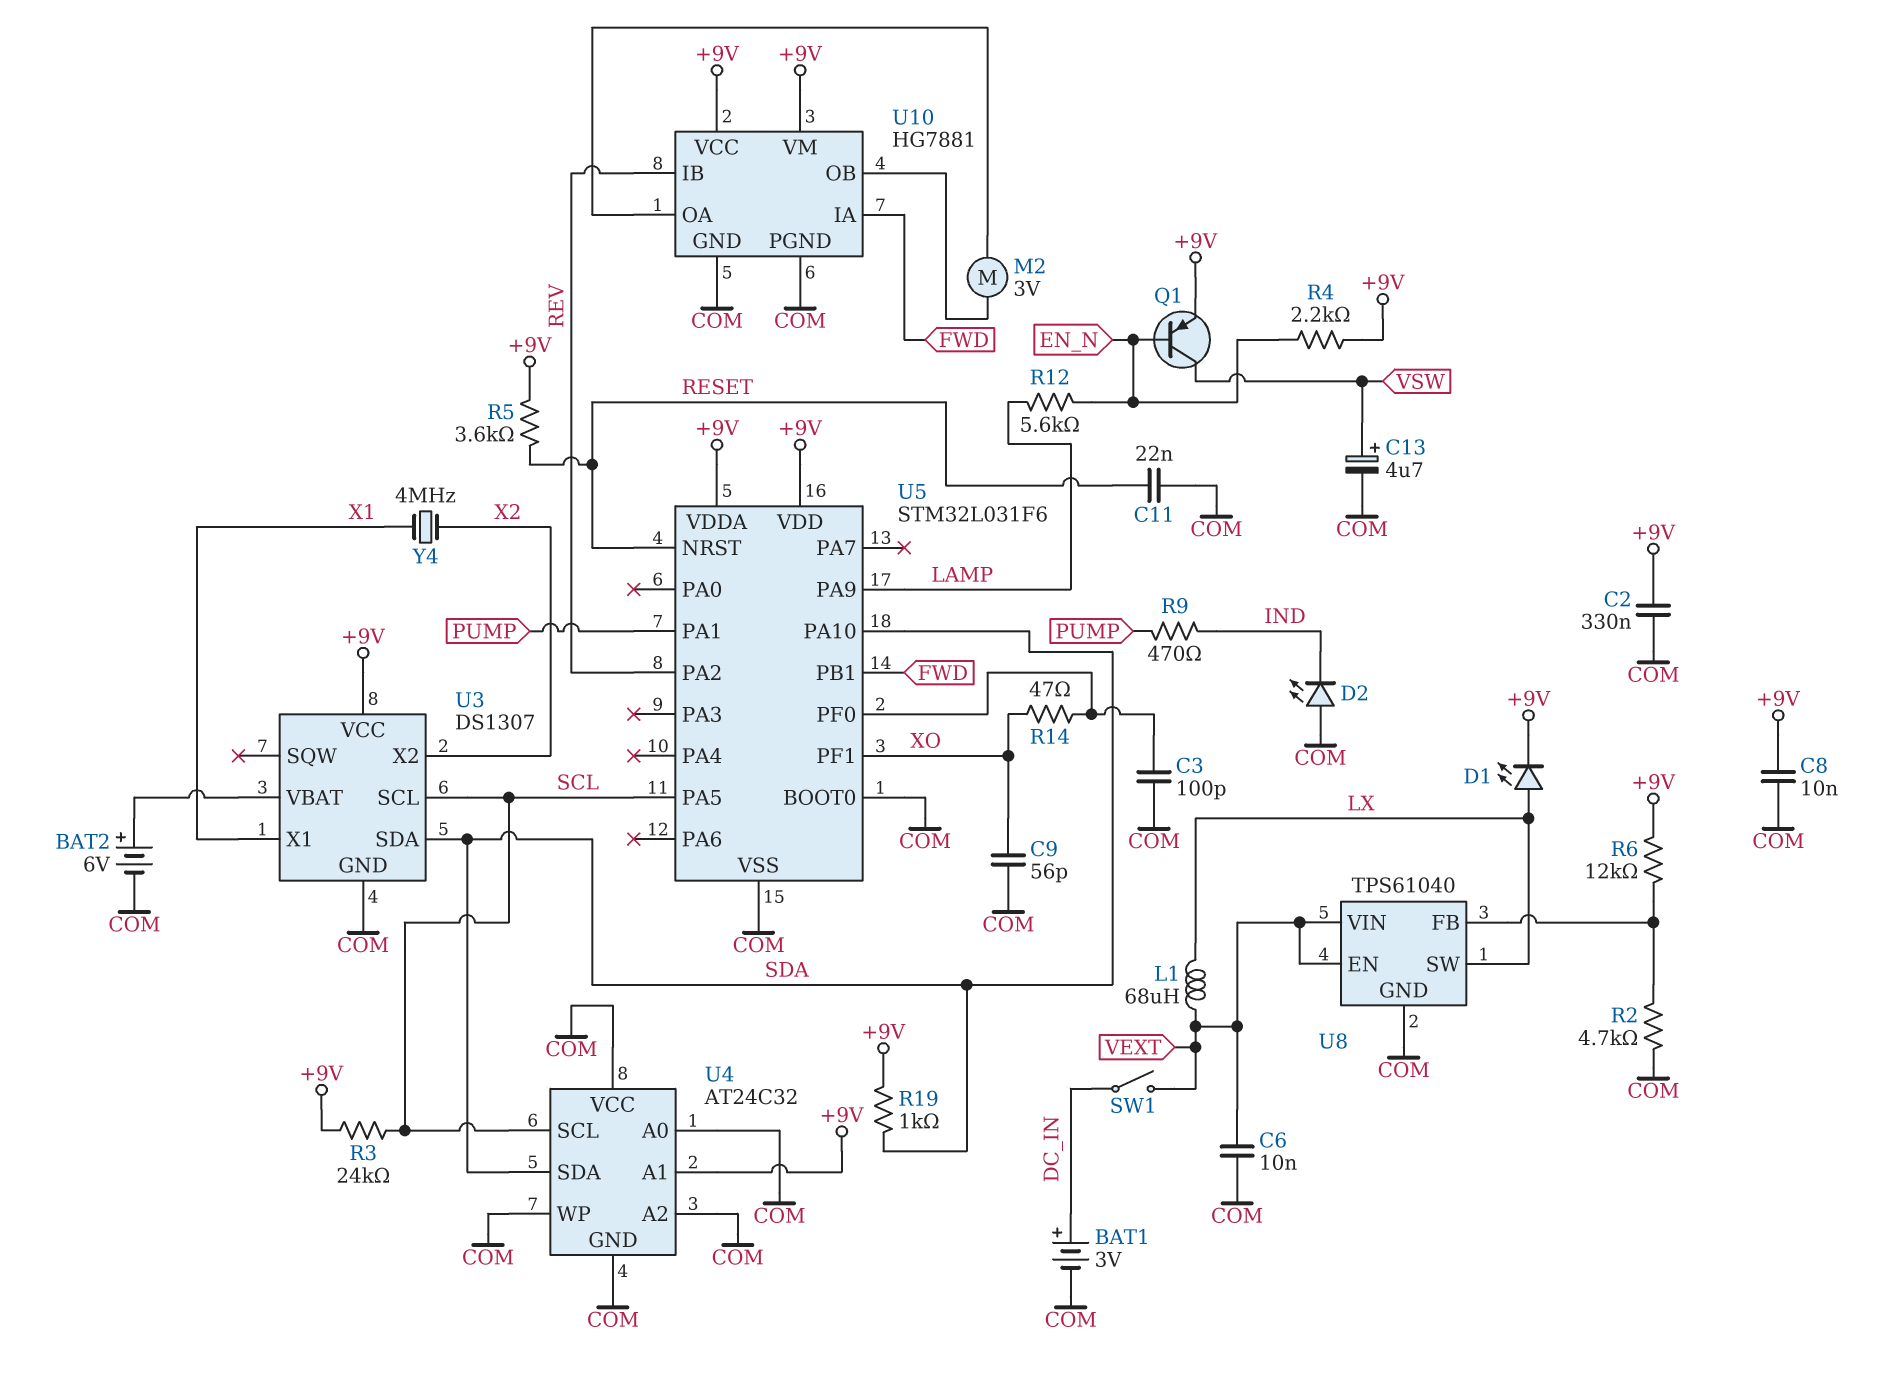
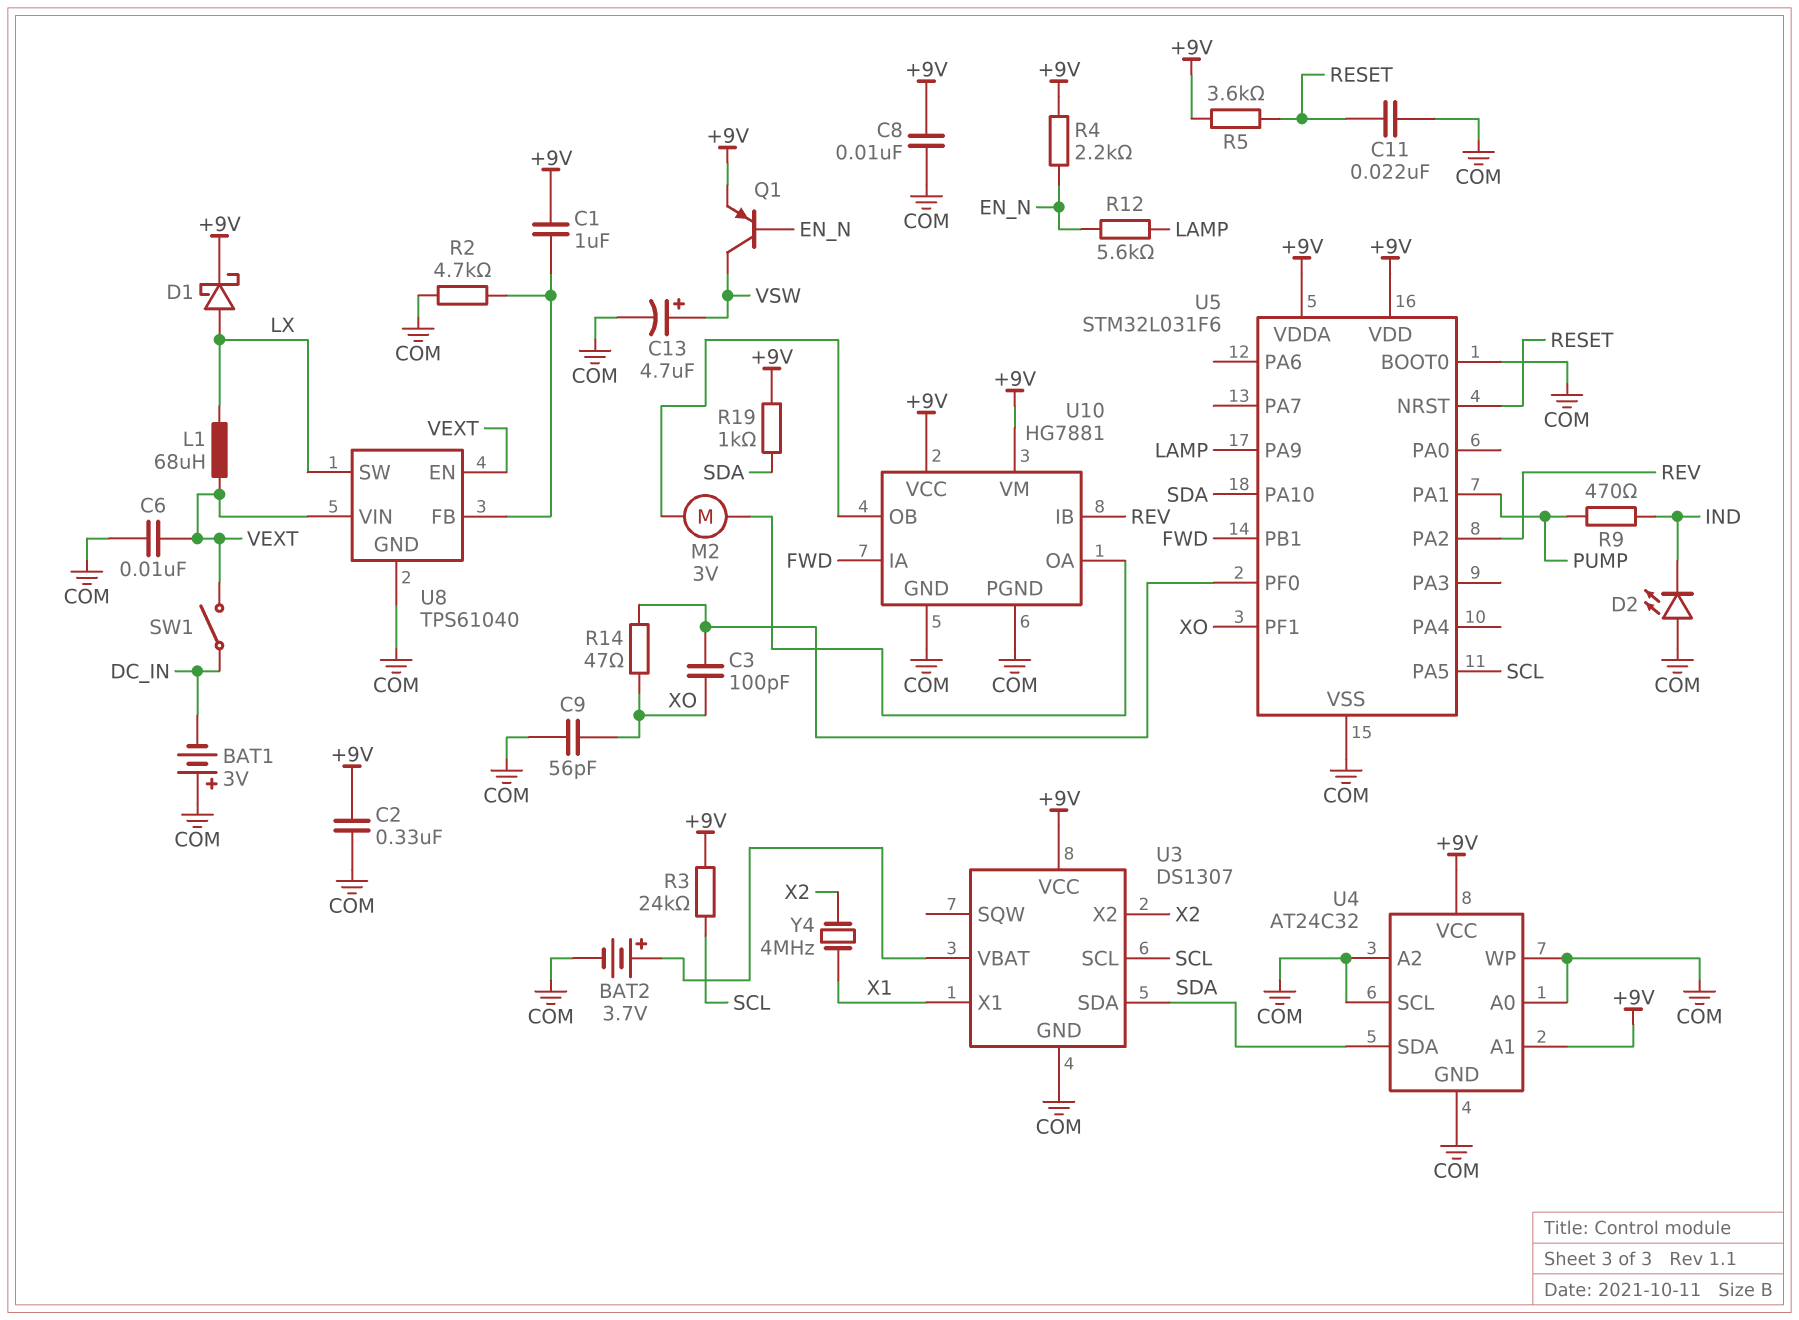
BAT1: 3V (plus DC_IN, minus COM) -> 3V (plus COM, minus DC_IN)
BAT2: 6V (plus U3/VBAT, minus COM) -> 3.7V (plus U3/VBAT, minus COM)
C1: none -> 1uF (+9V, U8/FB)
C3: 100pF (COM, U5/PF0) -> 100pF (U5/PF0, XO)
D1: LED (A LX, K +9V) -> schottky (A LX, K +9V)
R6: 12k (+9V, U8/FB) -> none
U4 pin SCL: SCL -> COM
U4 pin VCC: COM -> +9V

